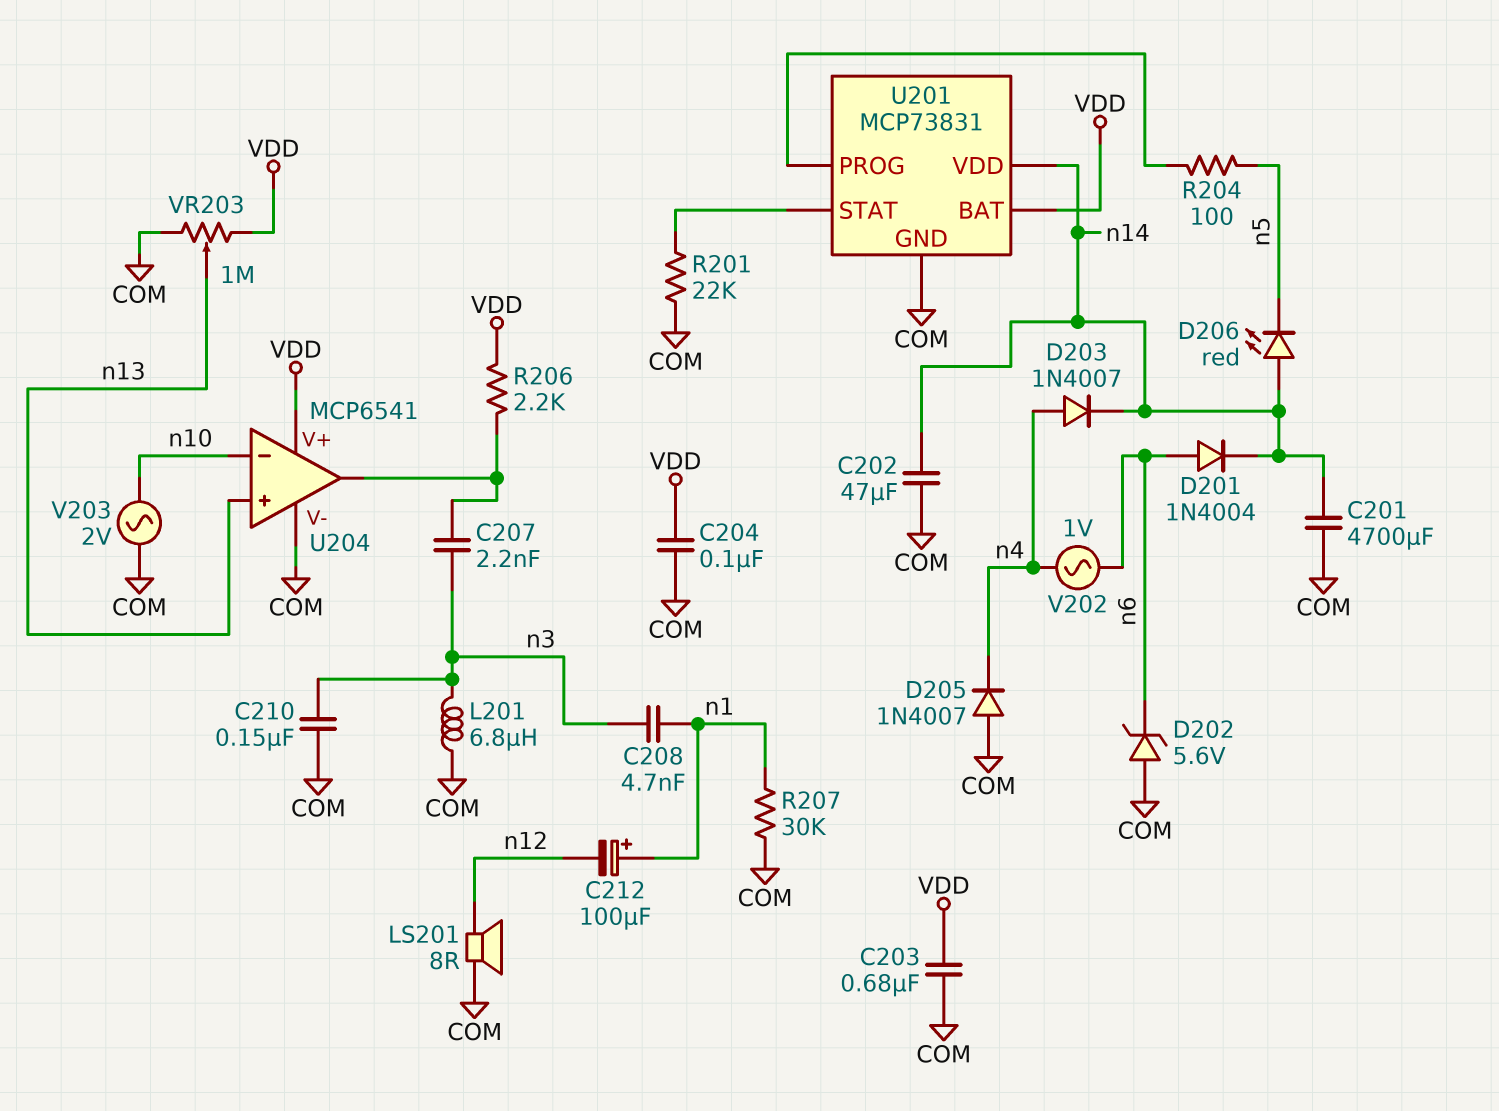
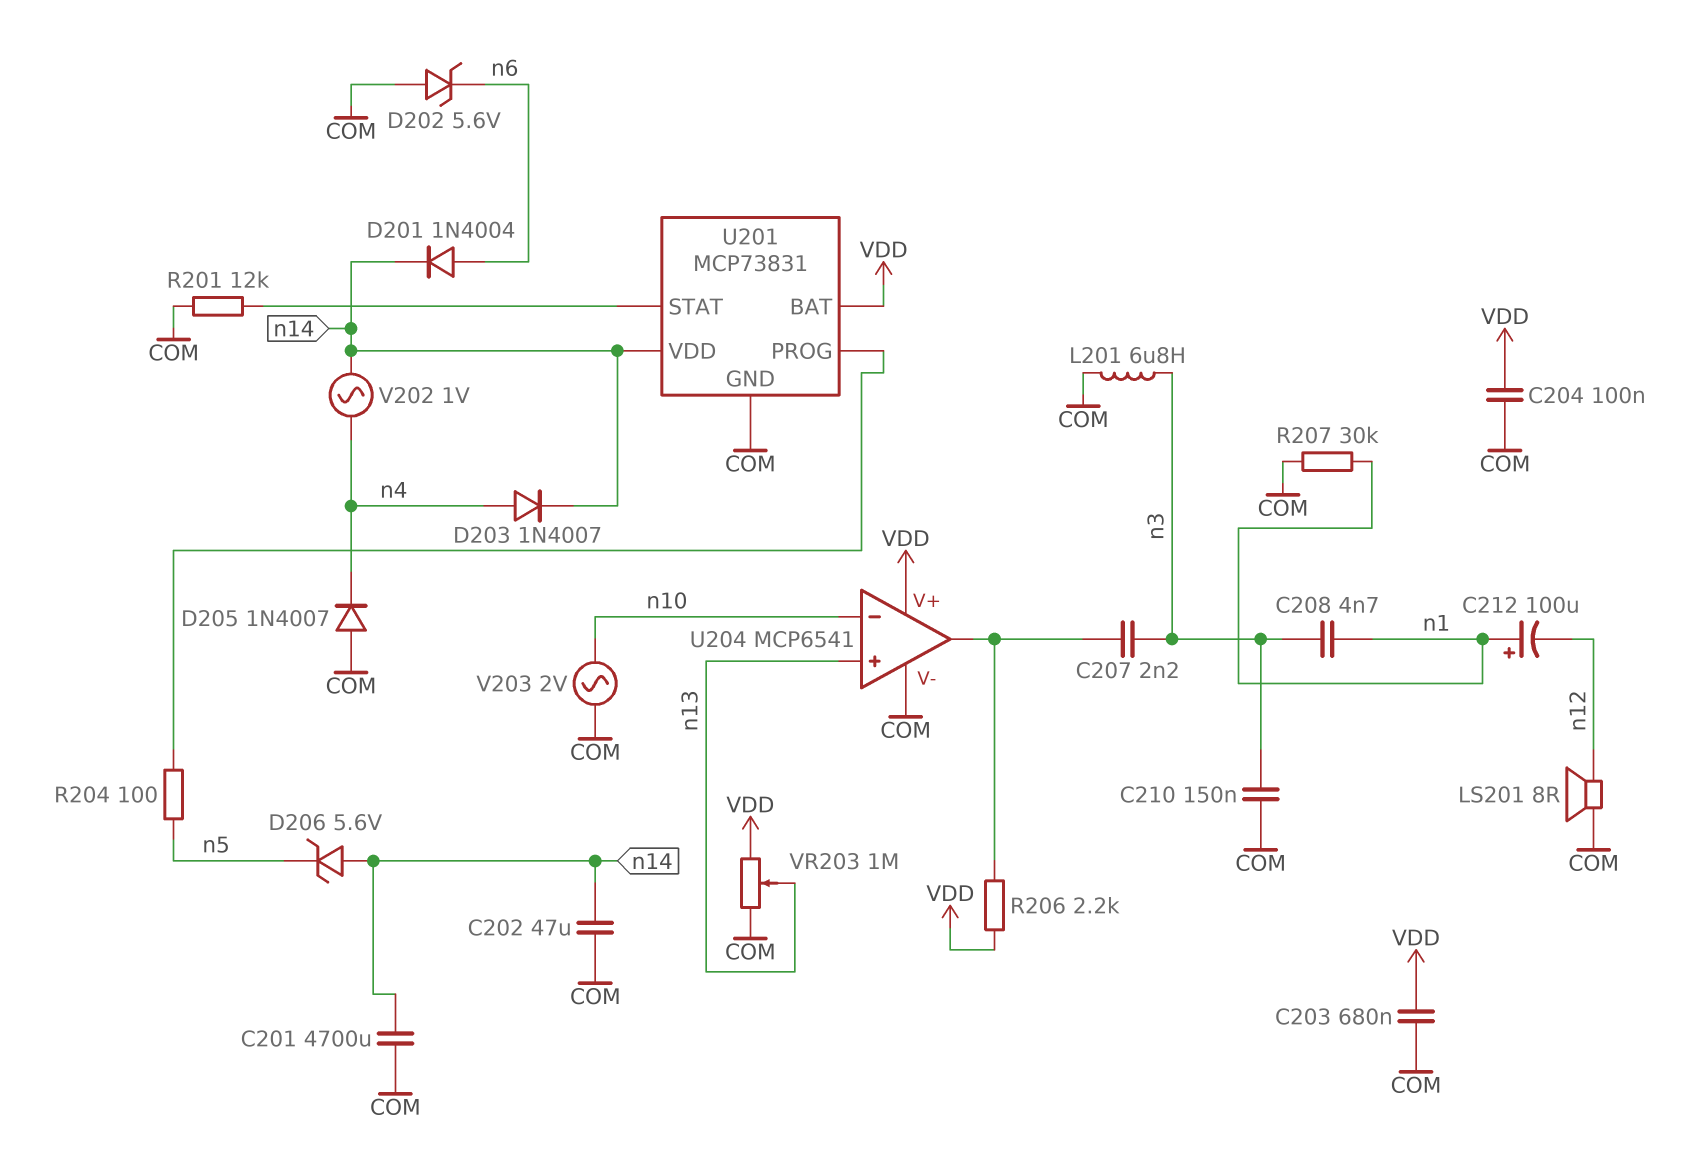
D206: LED red (A n14, K n5) -> zener 5.6V (A n14, K n5)
R201: 22k (COM, U201/STAT) -> 12k (COM, U201/STAT)
V202: AC 1V (n4, n6) -> AC 1V (n4, n14)

